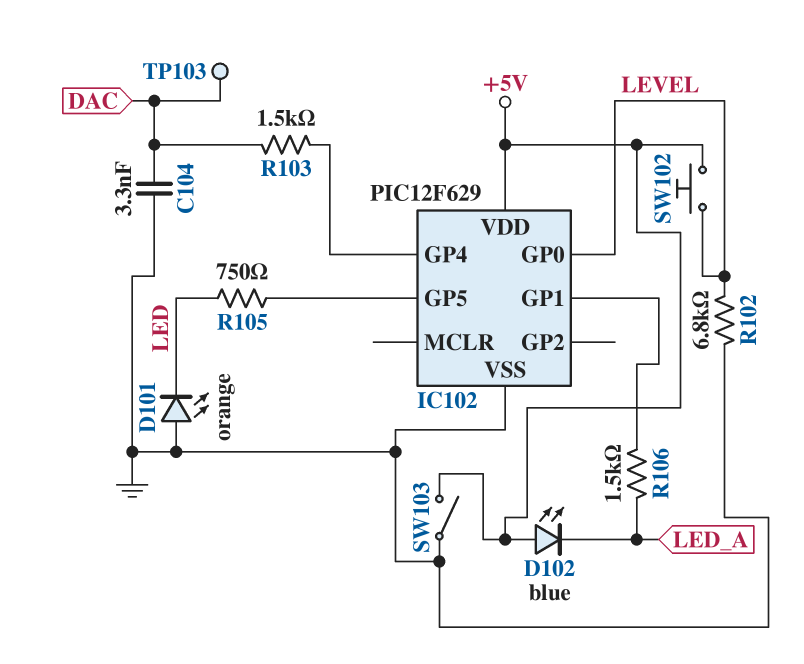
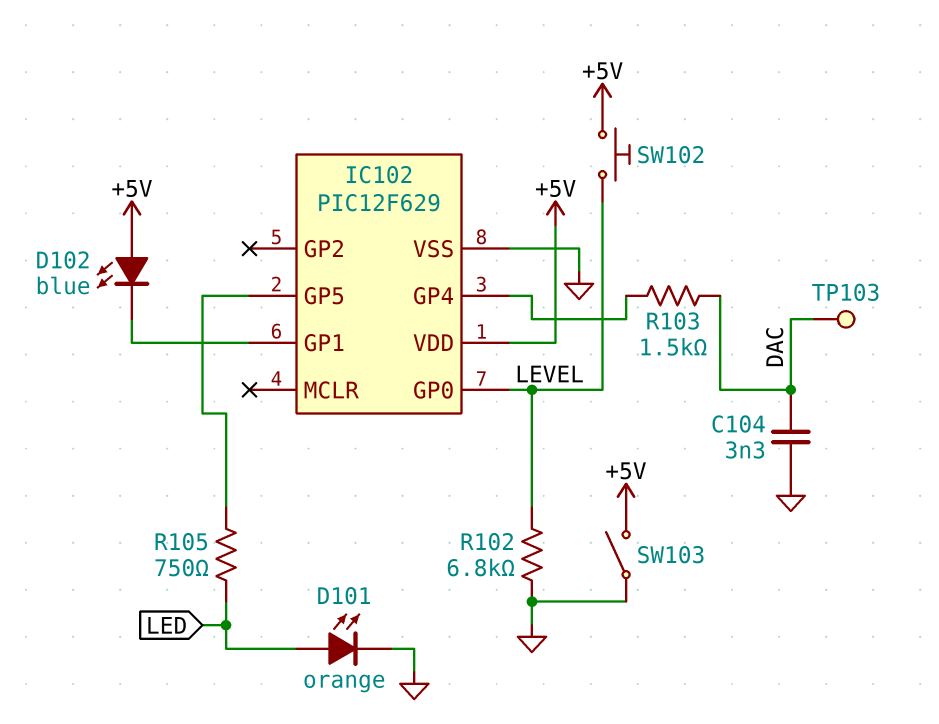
D101: LED orange (A GND, K LED) -> LED orange (A LED, K GND)
D102: LED blue (A +5V, K LED_A) -> LED blue (A +5V, K IC102/GP1)
R106: 1.5k (IC102/GP1, LED_A) -> none

